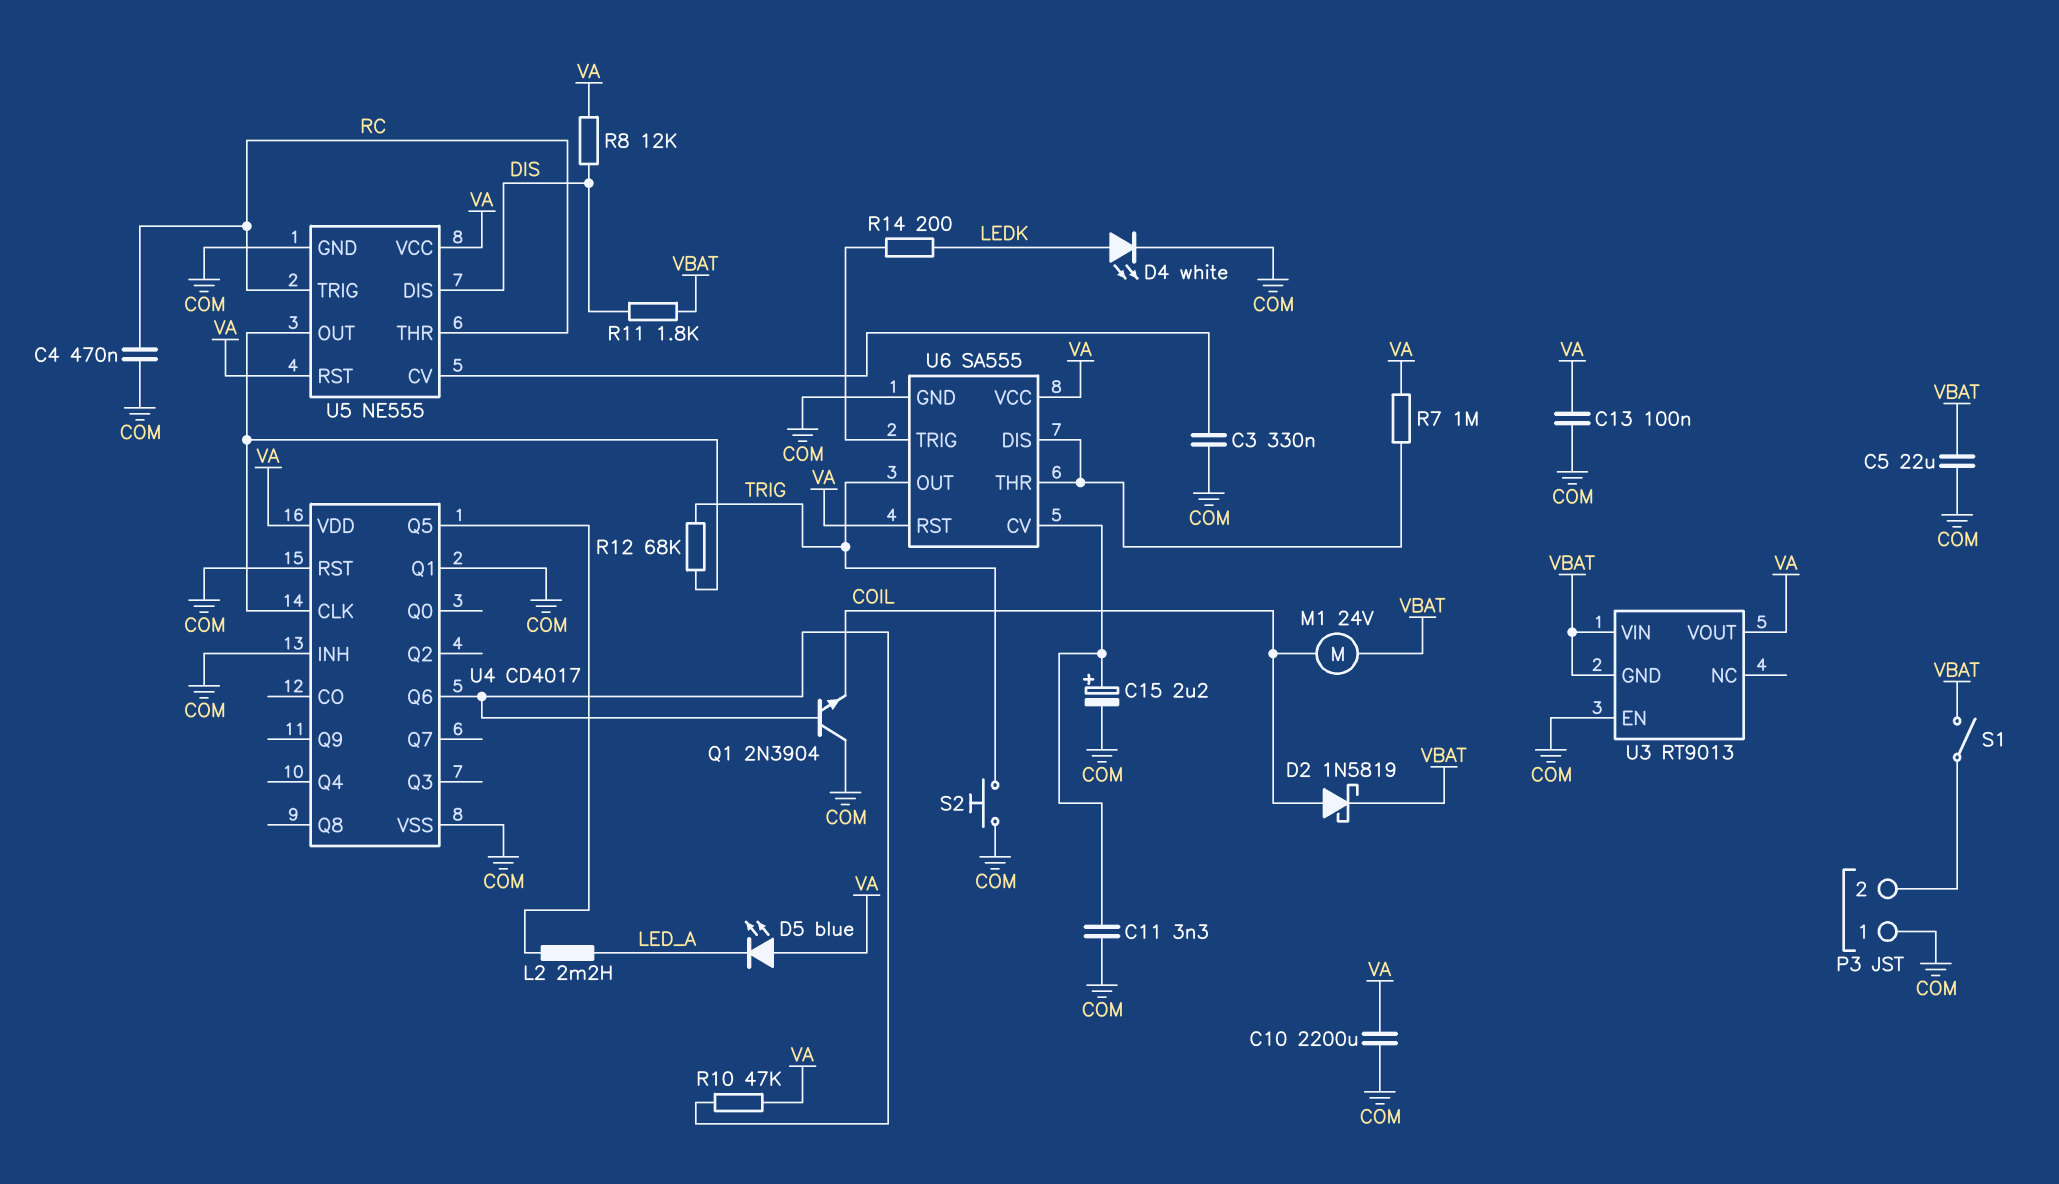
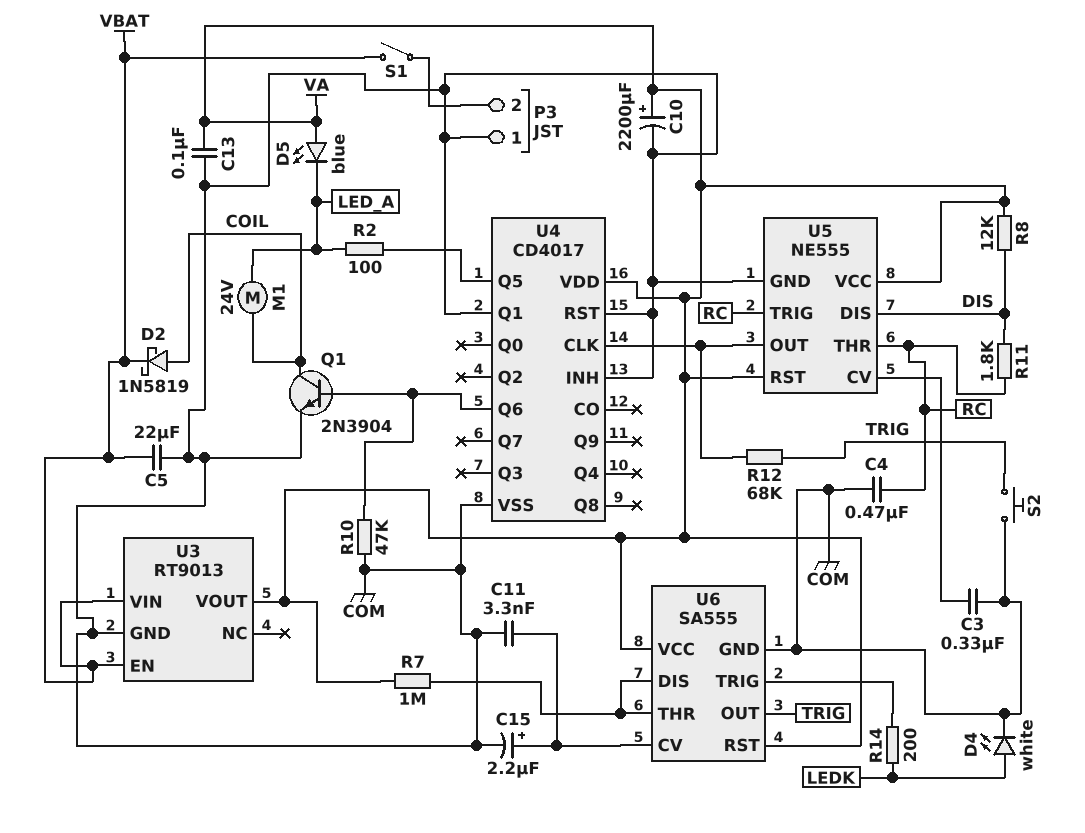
C10: 2200uF (COM, VA) -> 2200uF (plus VA, minus COM)
L2: 2.2mH (LED_A, U4/Q5) -> none
M1: motor 24V (COIL, VBAT) -> motor 24V (COIL, LED_A)
Q1: NPN 2N3904 (B U4/Q6, C COM, E COIL) -> NPN 2N3904 (B U4/Q6, C COIL, E COM)
R2: none -> 100 (LED_A, U4/Q5)
R10: 47k (U4/Q6, VA) -> 47k (COM, U4/Q6)
R11: 1.8k (DIS, VBAT) -> 1.8k (DIS, RC)
U3 pin EN: COM -> VBAT
U3 pin GND: VBAT -> COM

